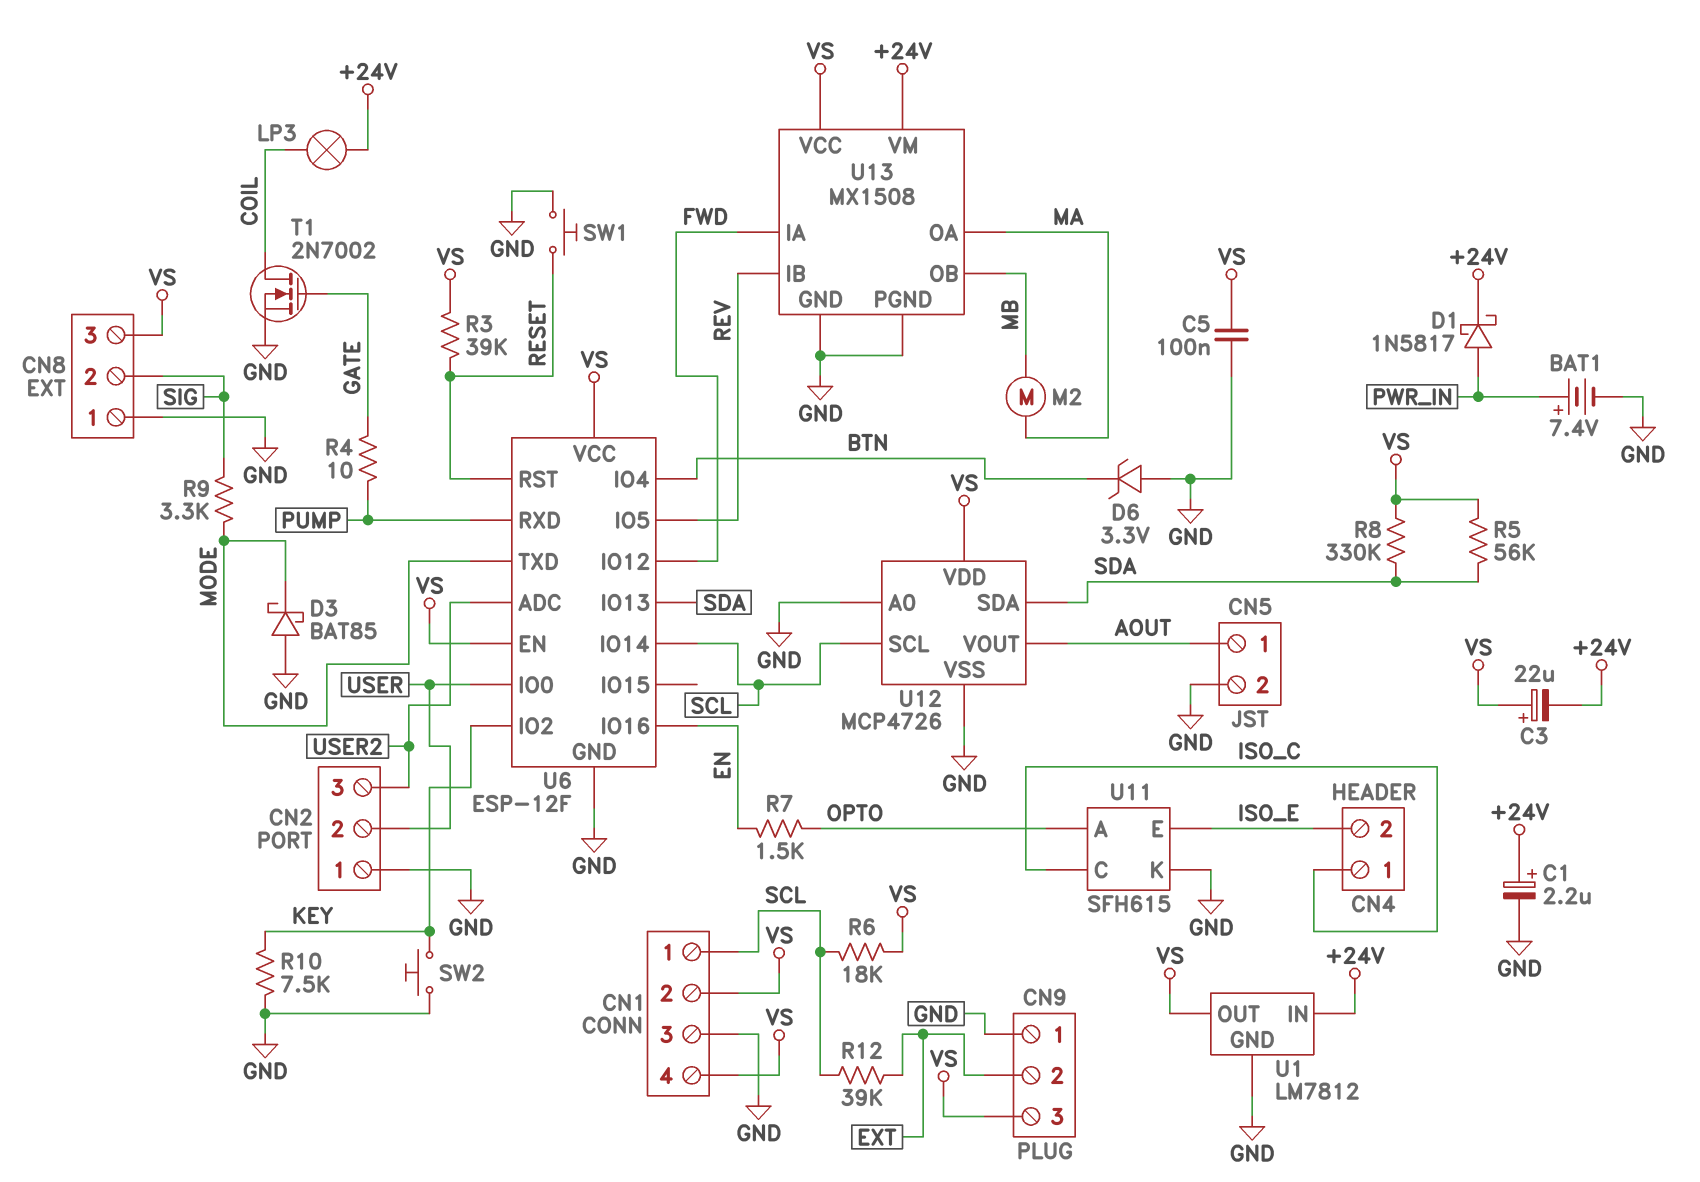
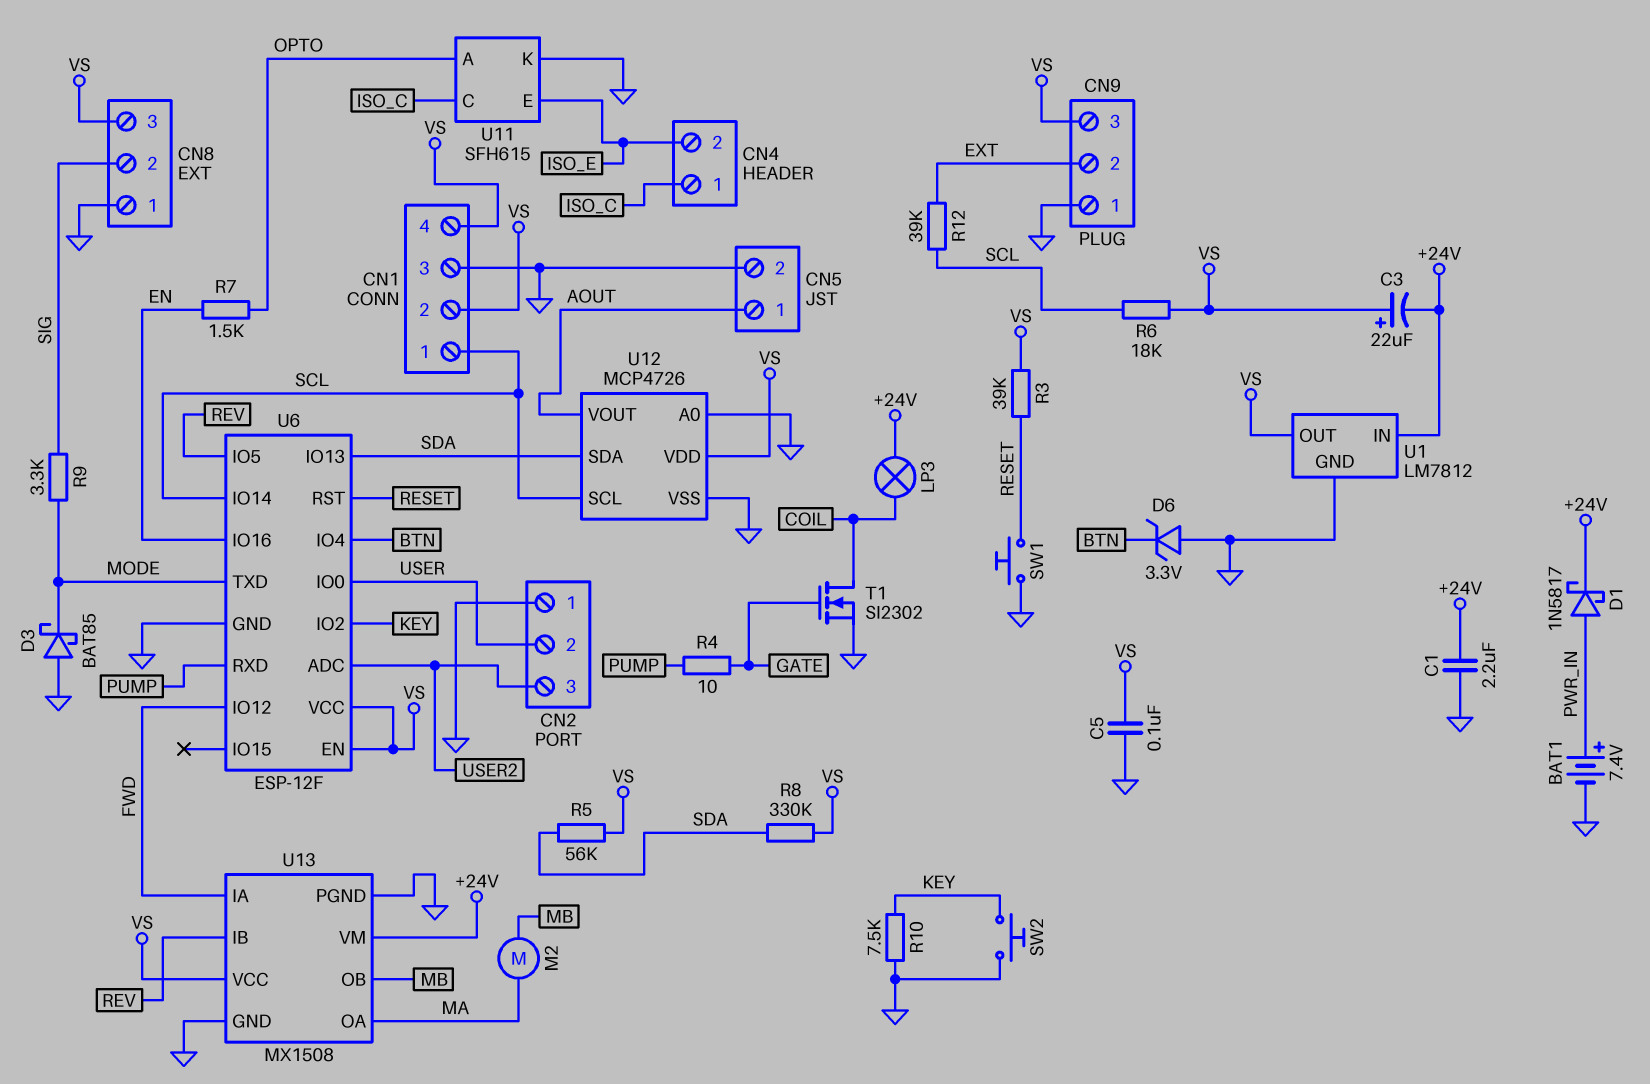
C1: 2.2uF (plus +24V, minus GND) -> 2.2uF (+24V, GND)
T1: NMOS 2N7002 (G GATE, D COIL, S GND) -> NMOS SI2302 (G GATE, D COIL, S GND)

